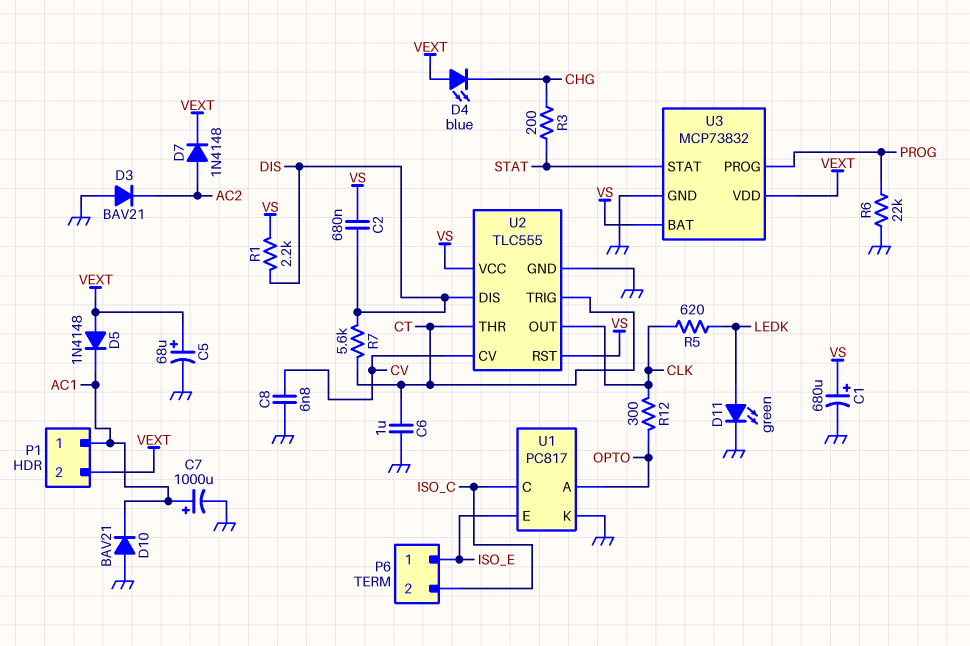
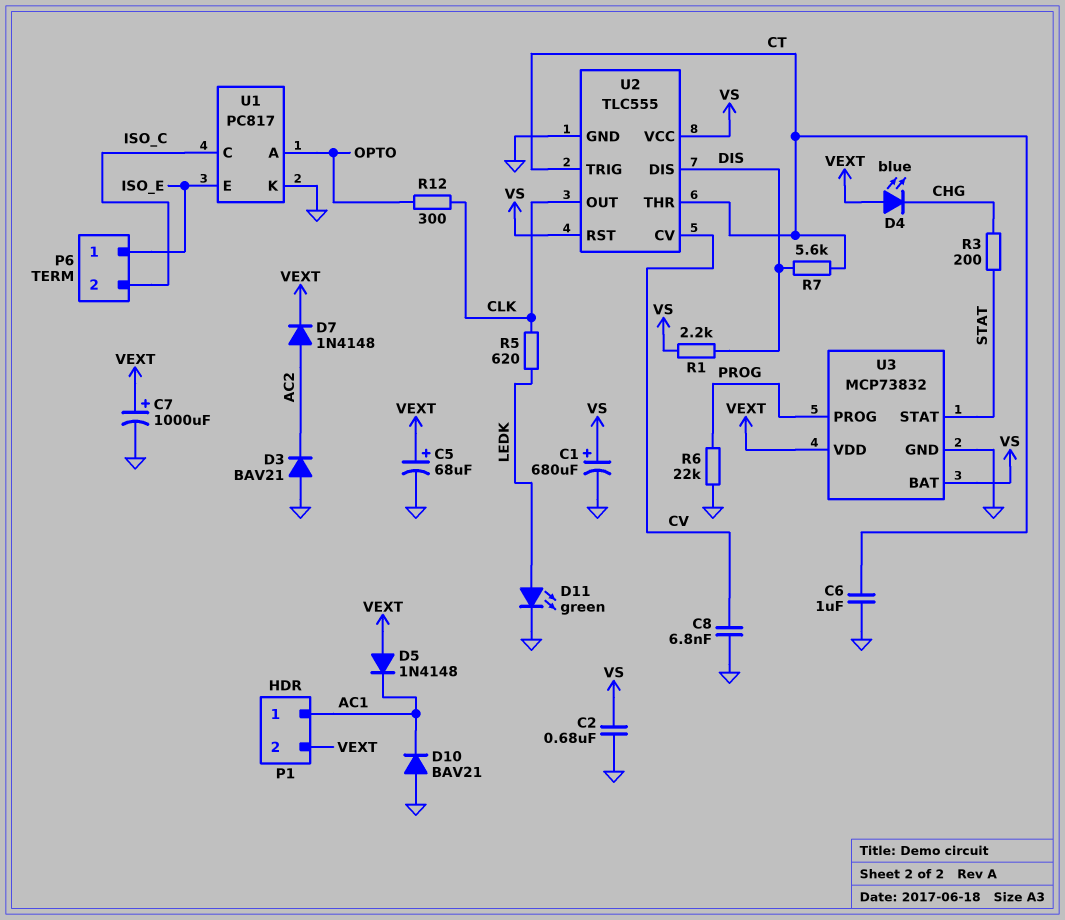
C2: 680nF (DIS, VS) -> 680nF (GND, VS)
C7: 1000uF (plus AC1, minus GND) -> 1000uF (plus VEXT, minus GND)

